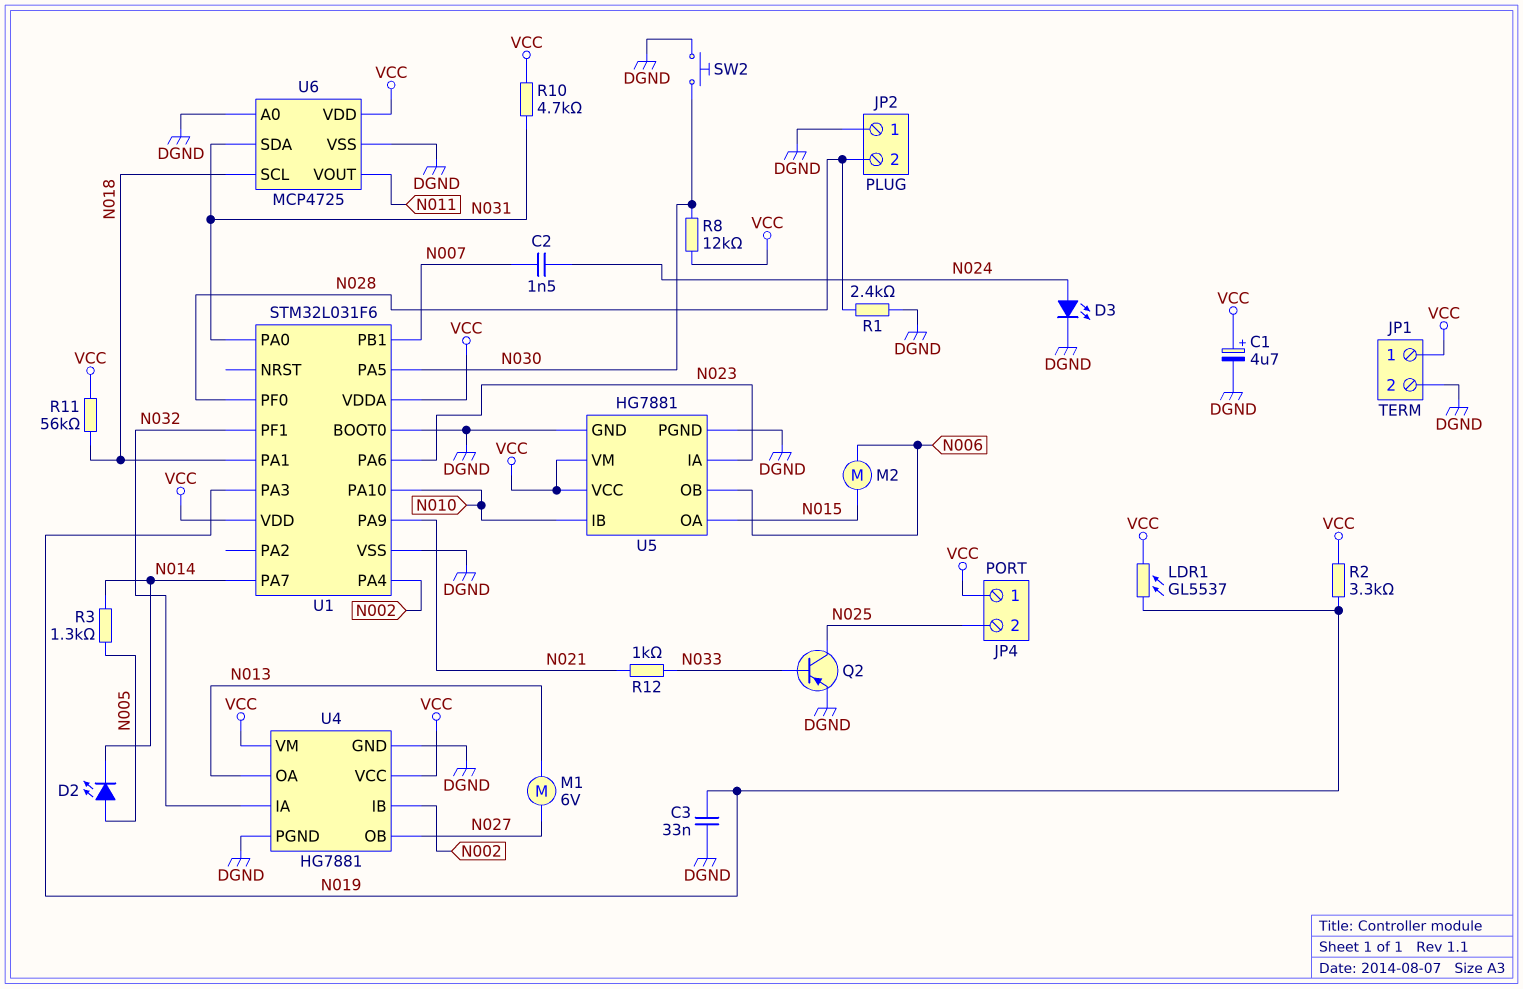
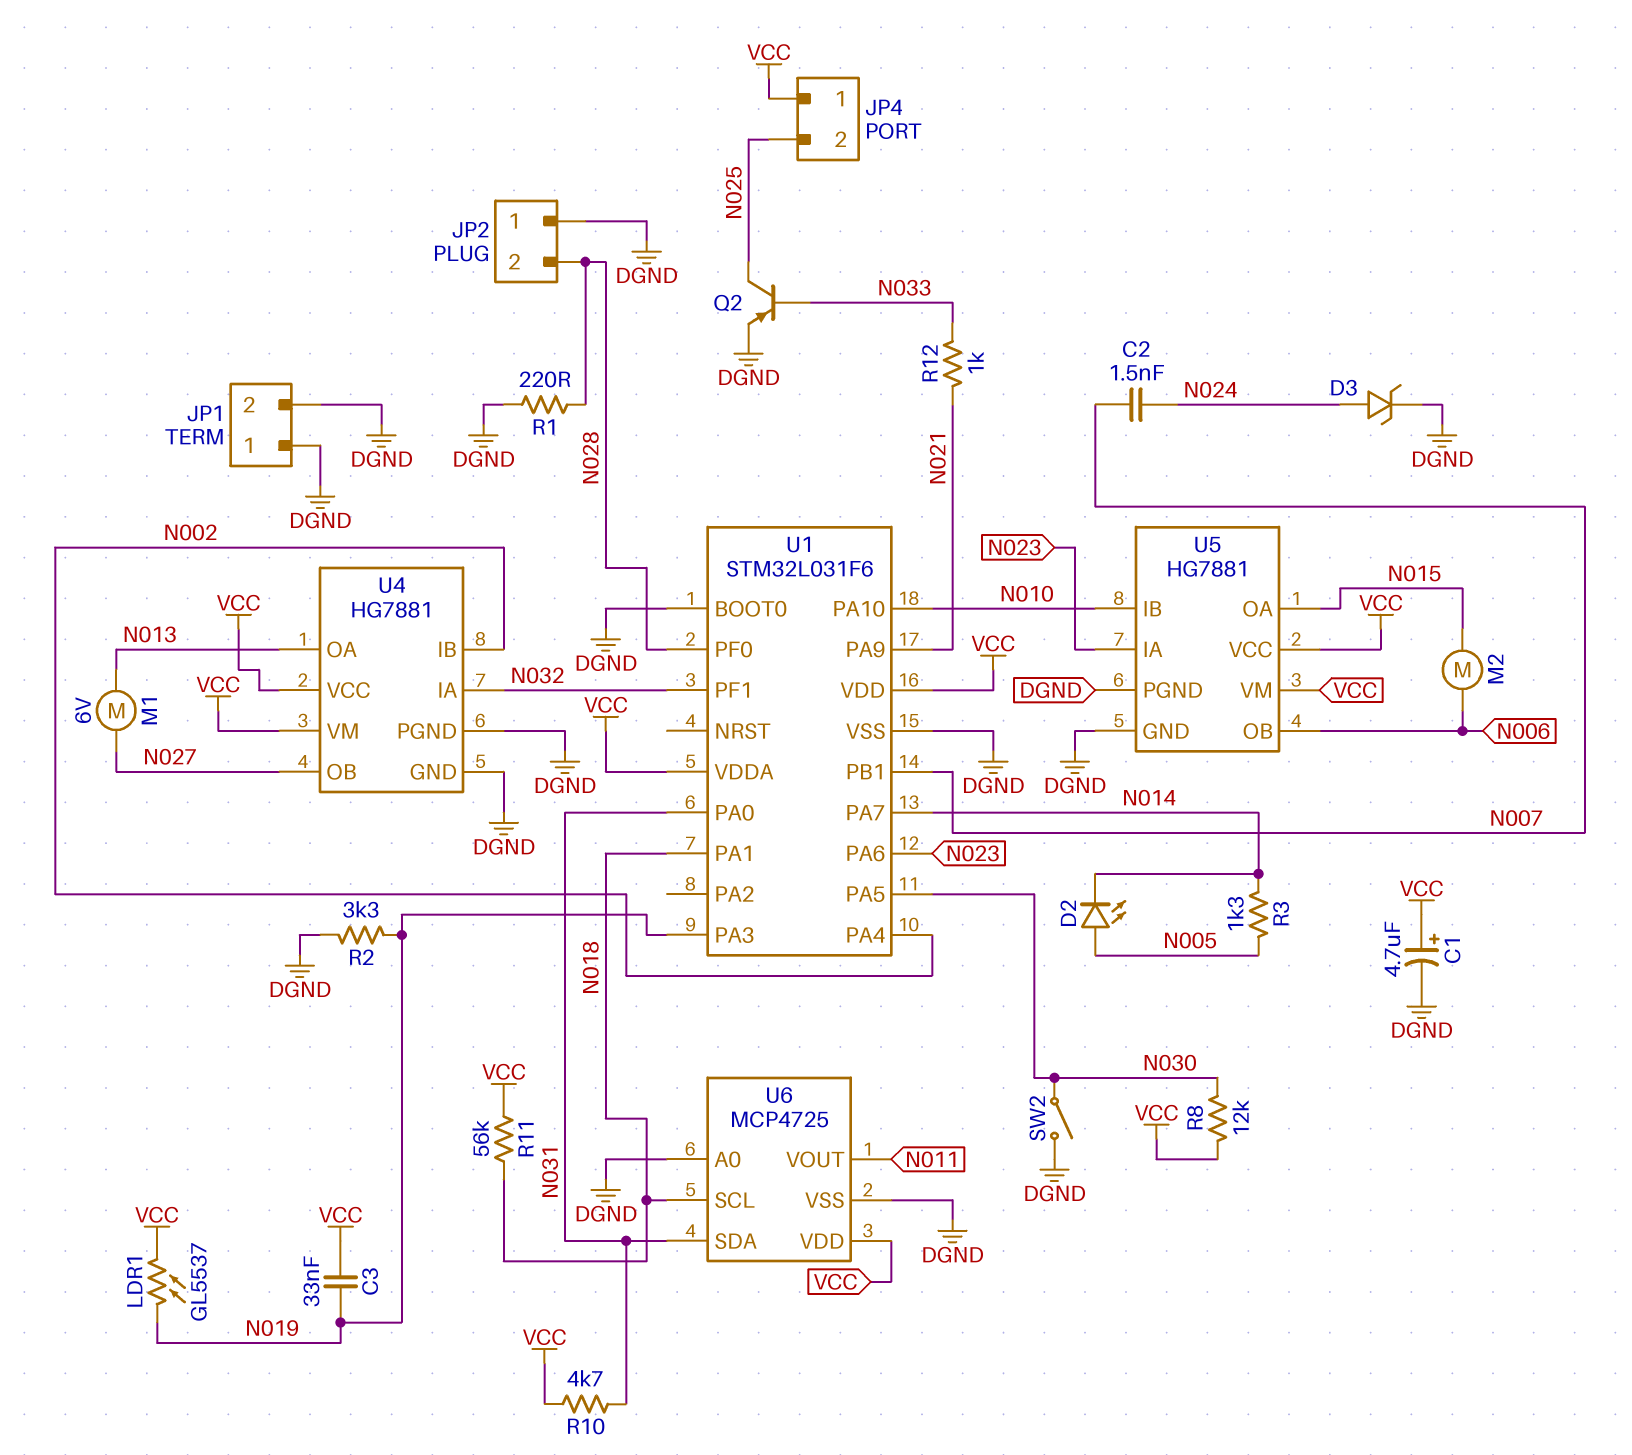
C3: 33nF (DGND, N019) -> 33nF (N019, VCC)
D3: LED (A N024, K DGND) -> zener (A N024, K DGND)
JP1 pin 1: VCC -> DGND
R1: 2.4k (DGND, N028) -> 220 (DGND, N028)
R2: 3.3k (N019, VCC) -> 3.3k (DGND, N019)
SW2: button (DGND, N030) -> switch (DGND, N030)

